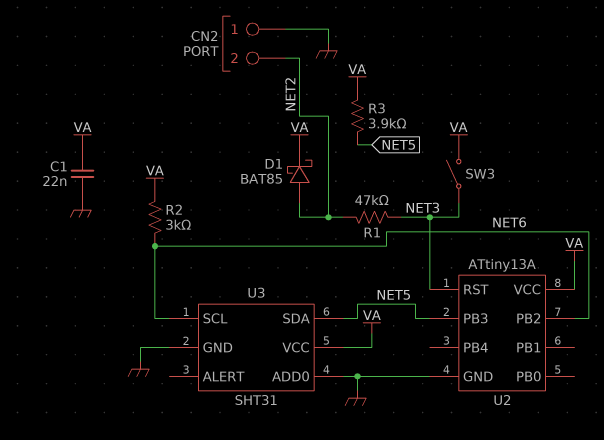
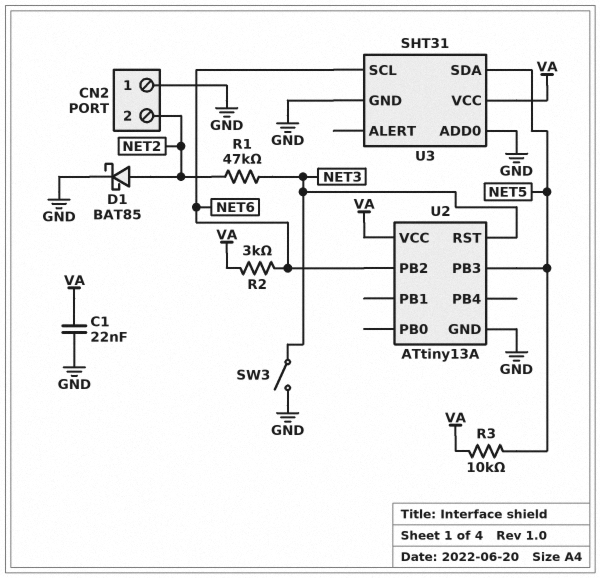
D1: schottky BAT85 (A NET2, K VA) -> schottky BAT85 (A NET2, K GND)
R3: 3.9k (NET5, VA) -> 10k (NET5, VA)
SW3: switch (NET3, VA) -> switch (GND, NET3)

